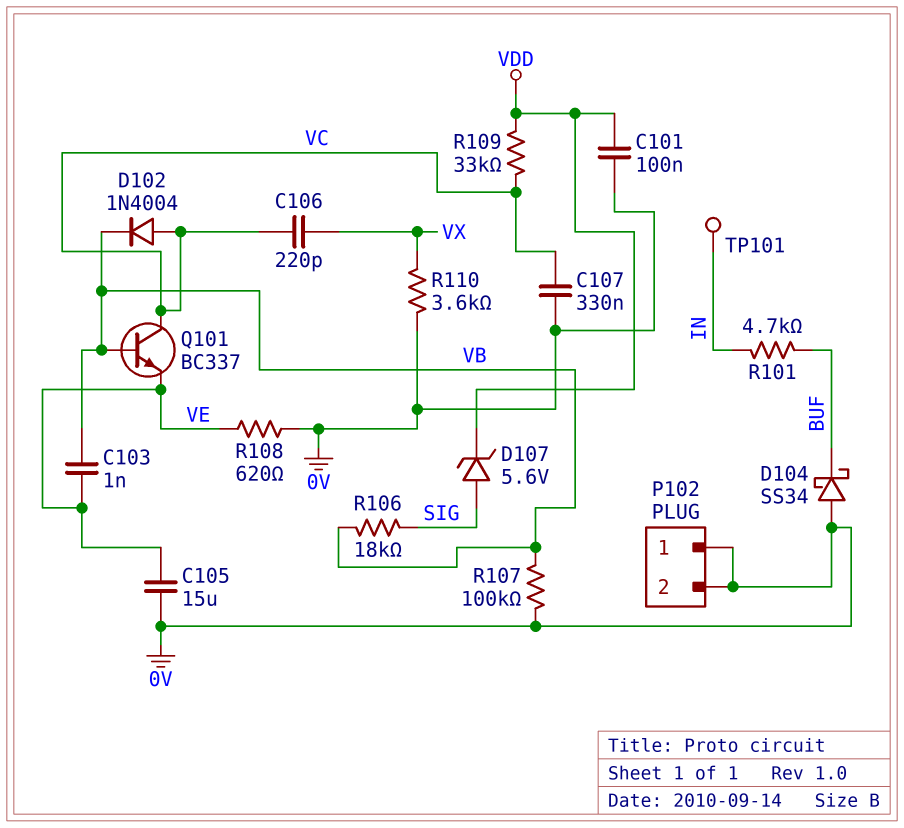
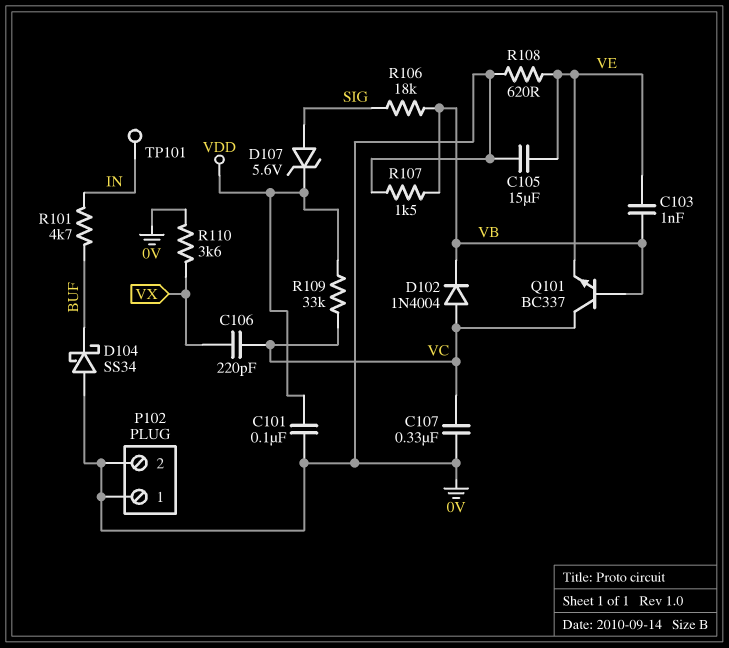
R107: 100k (0V, VB) -> 1.5k (0V, VB)

